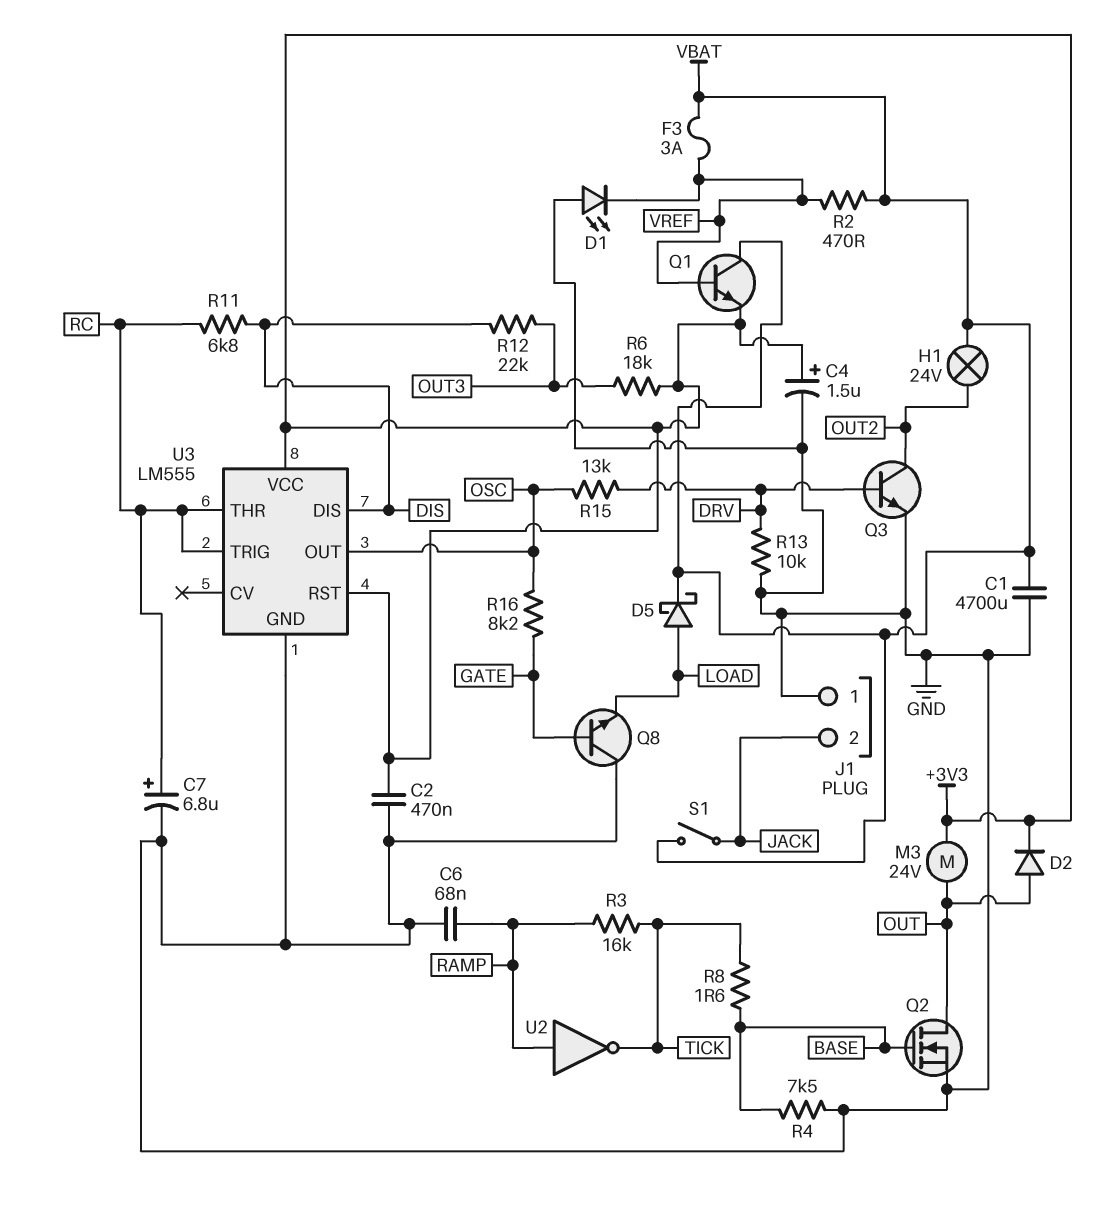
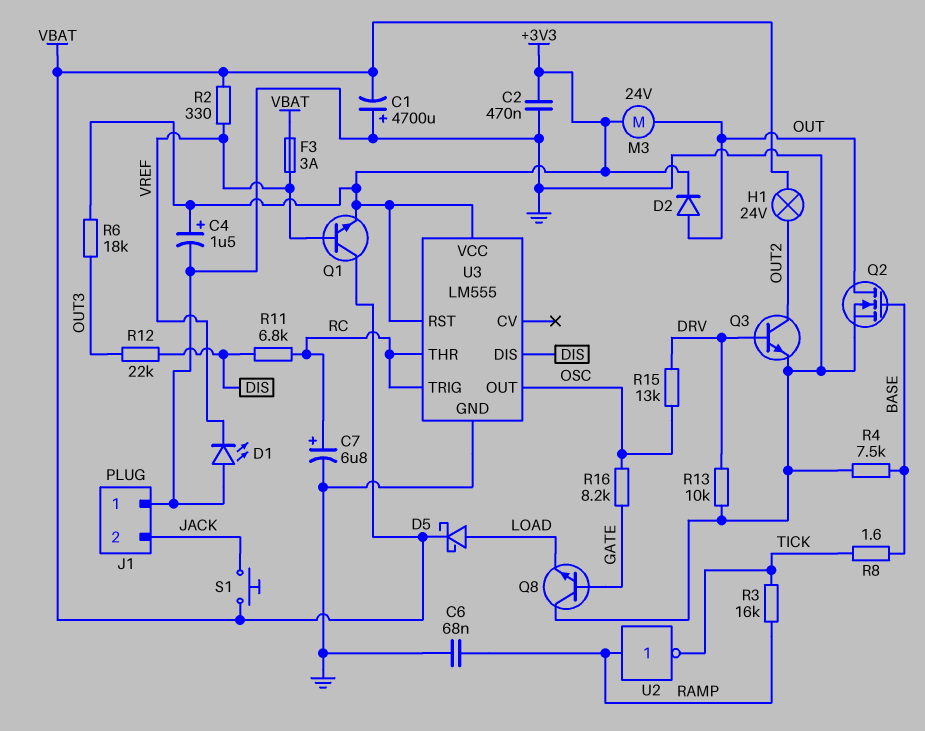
C1: 4700uF (GND, VBAT) -> 4700uF (plus GND, minus VBAT)
R2: 470 (VBAT, VREF) -> 330 (VBAT, VREF)
S1: switch (JACK, VBAT) -> button (JACK, VBAT)

